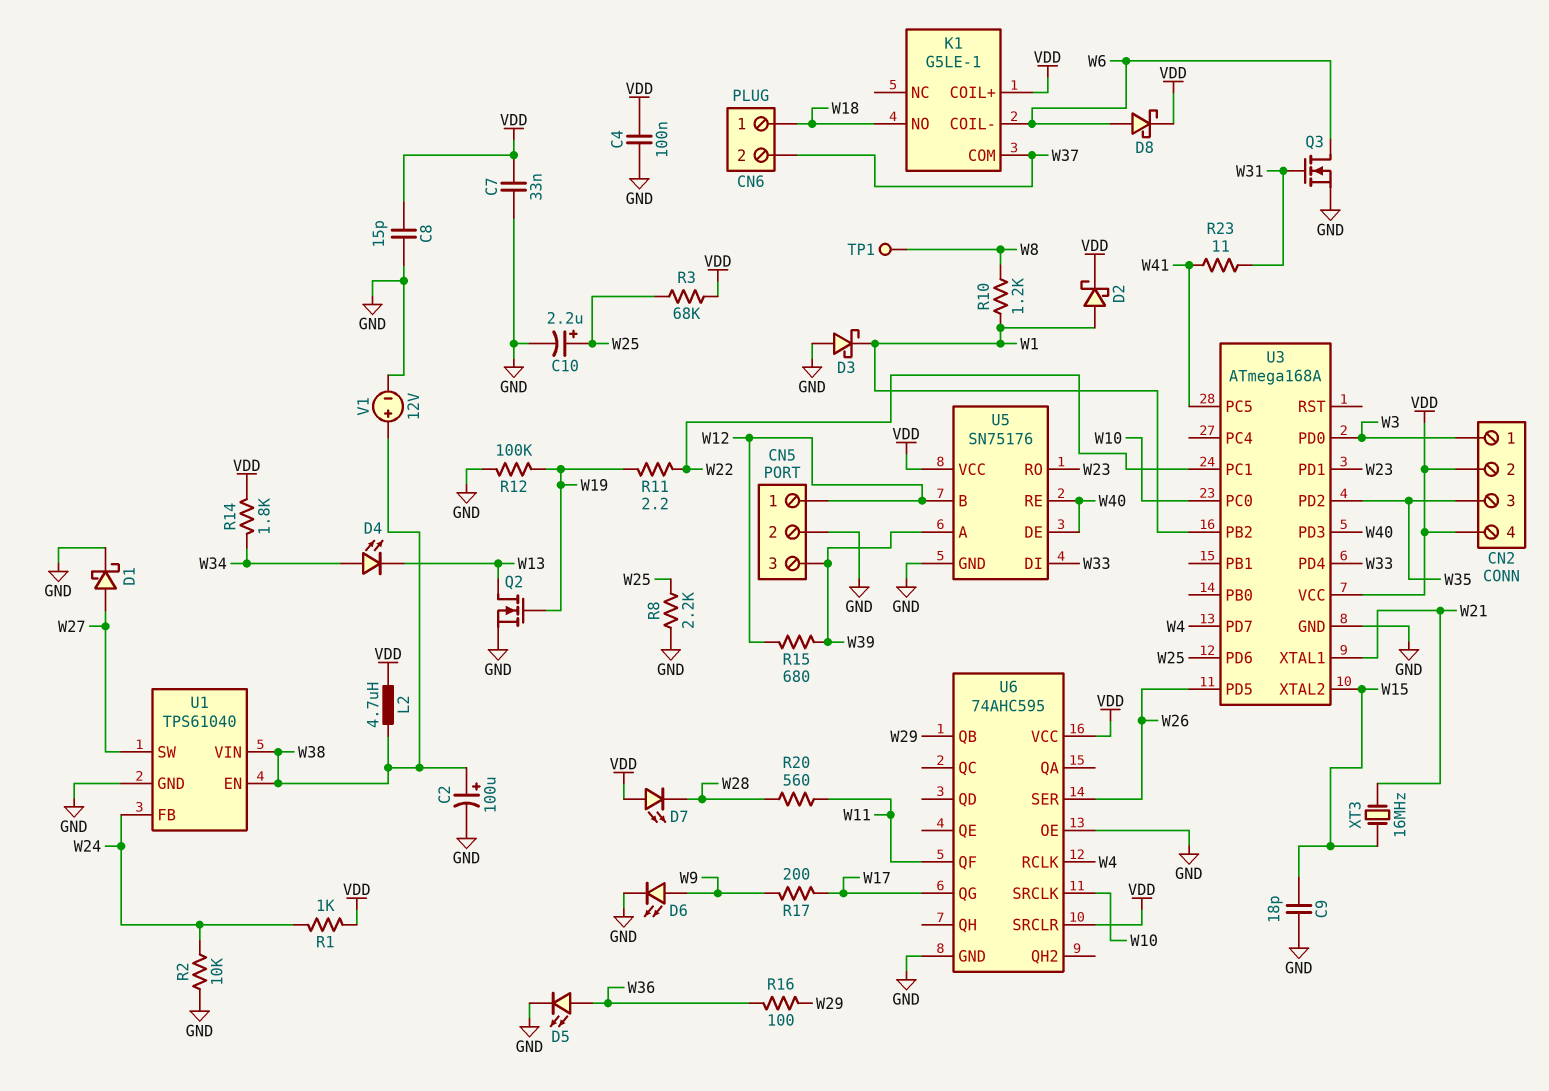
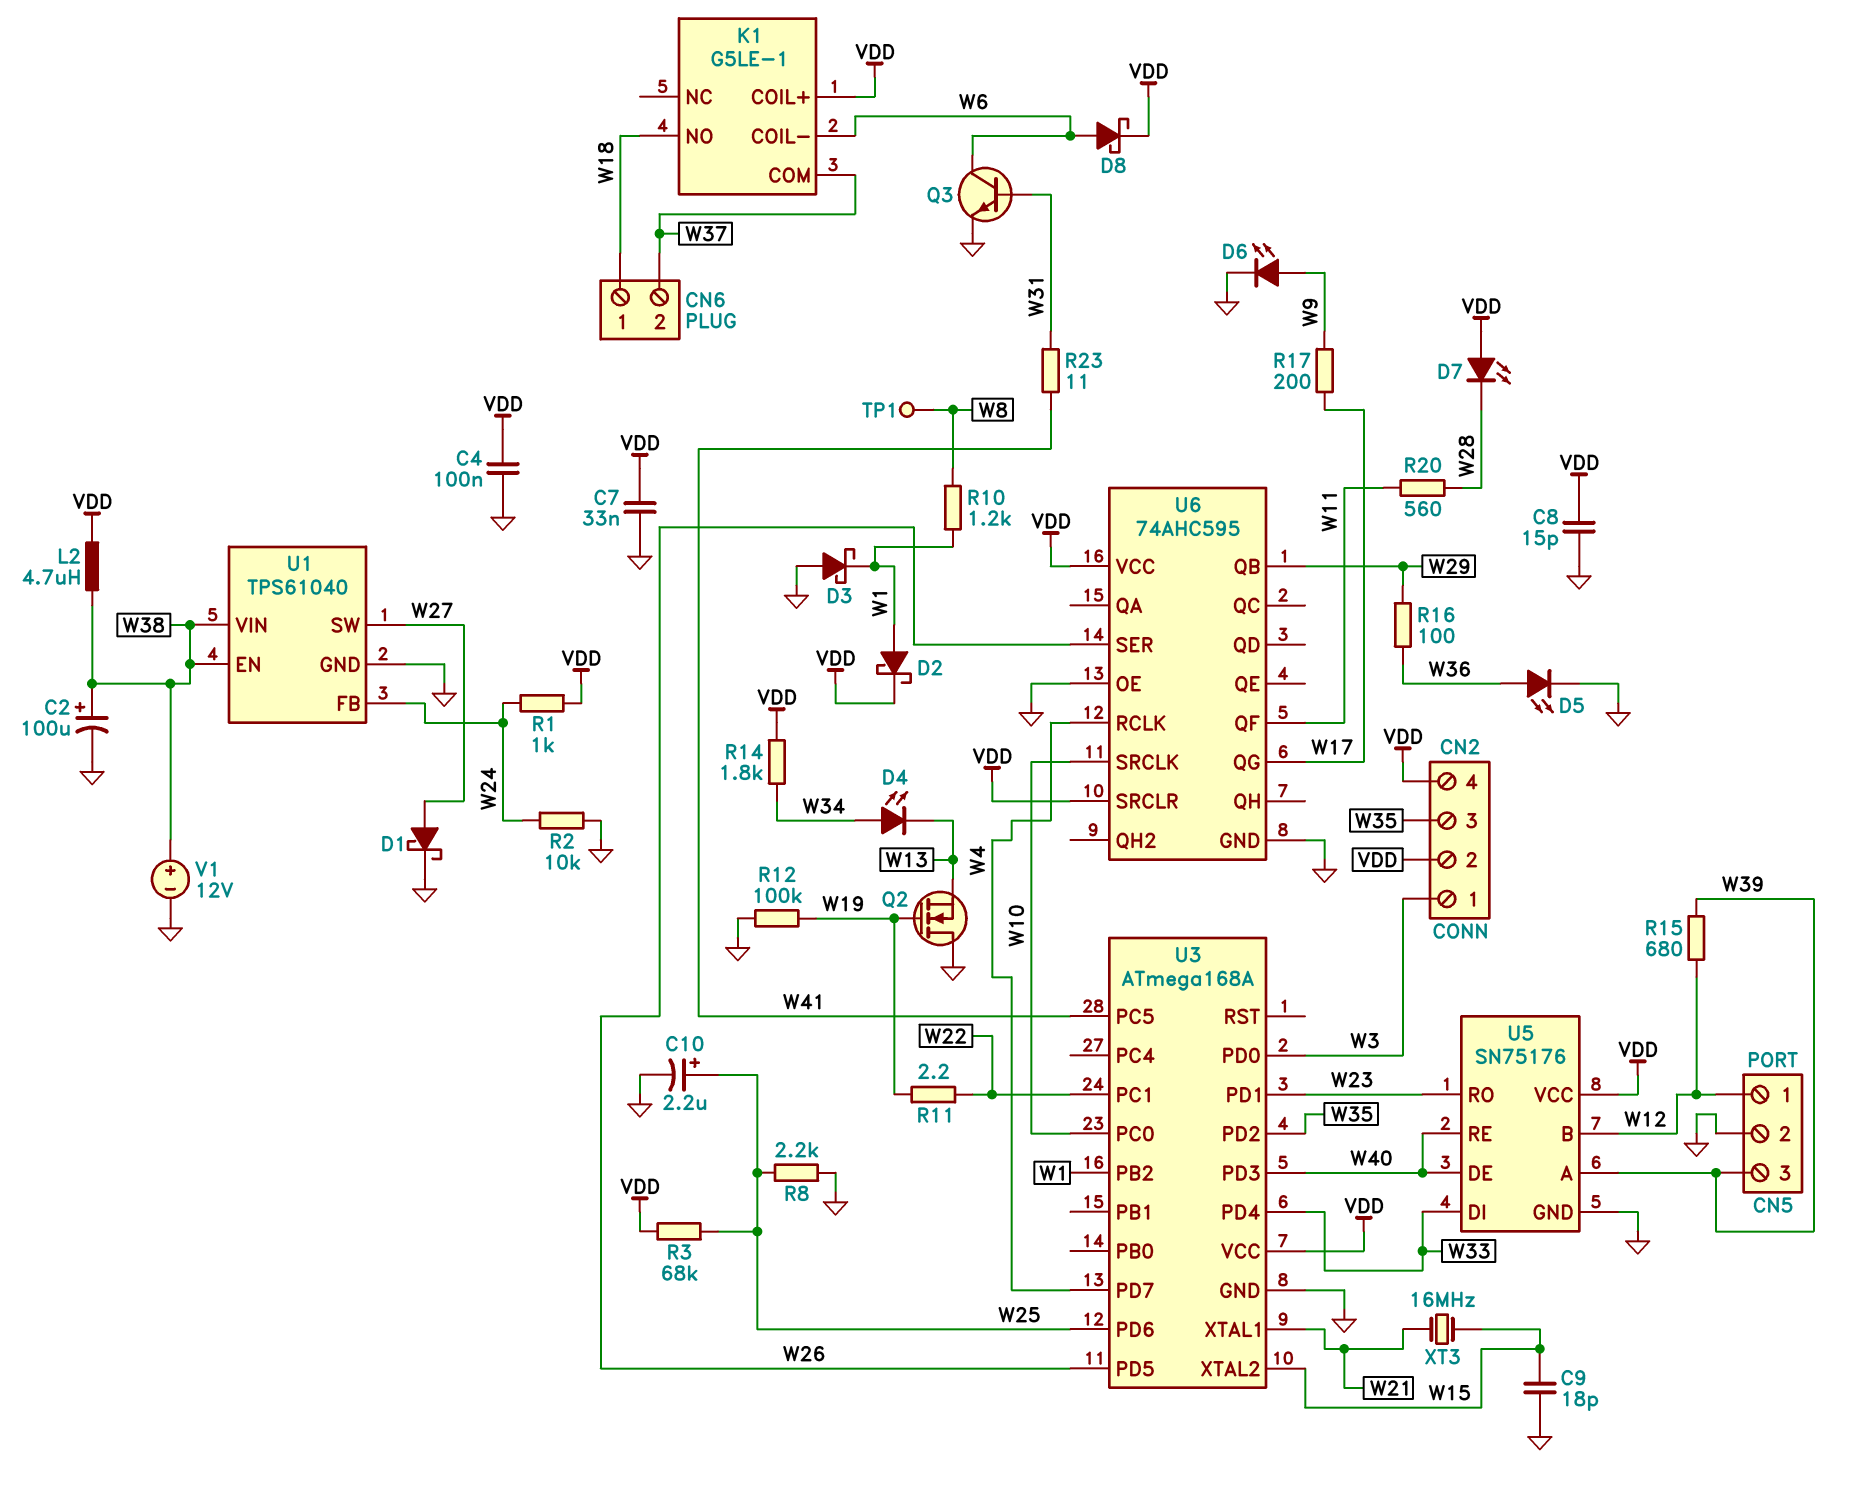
Q2: NMOS (G W19, D W13, S GND) -> NMOS (G W19, D GND, S W13)
Q3: NMOS (G W31, D W6, S GND) -> NPN (B W31, C W6, E GND)

